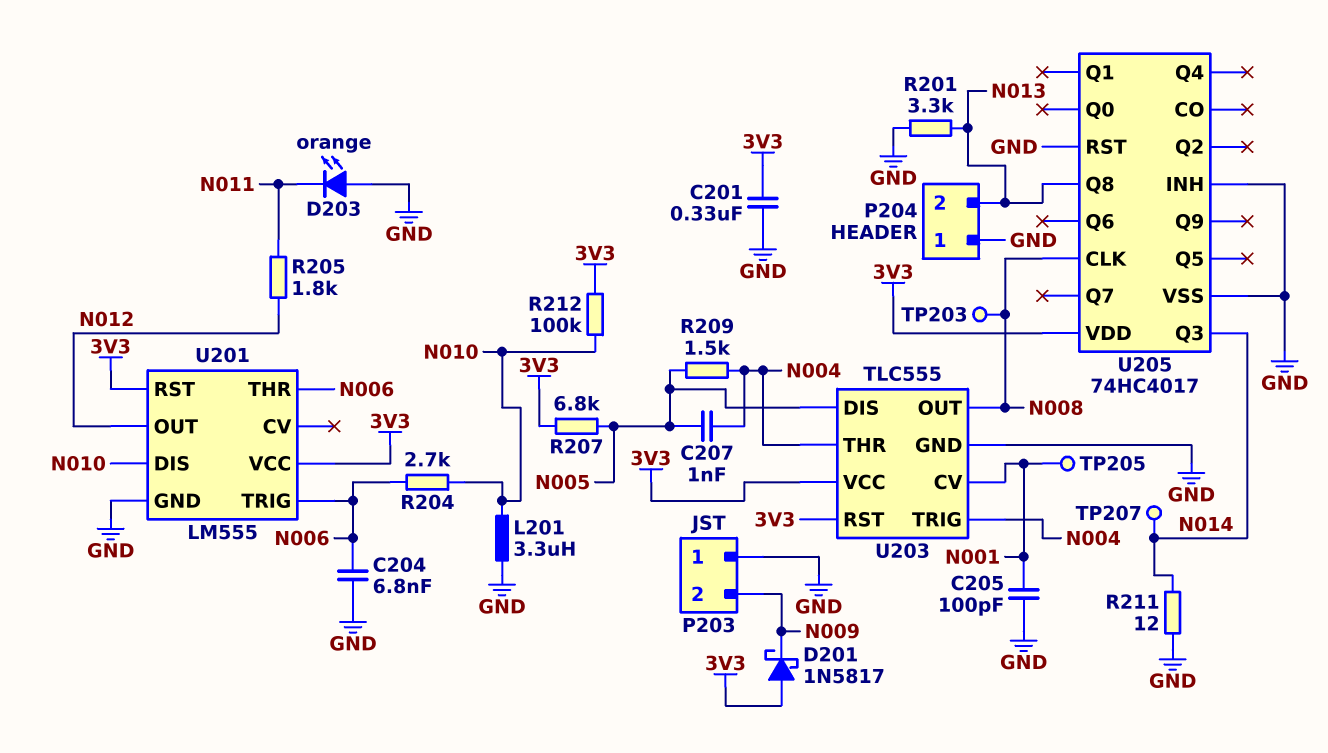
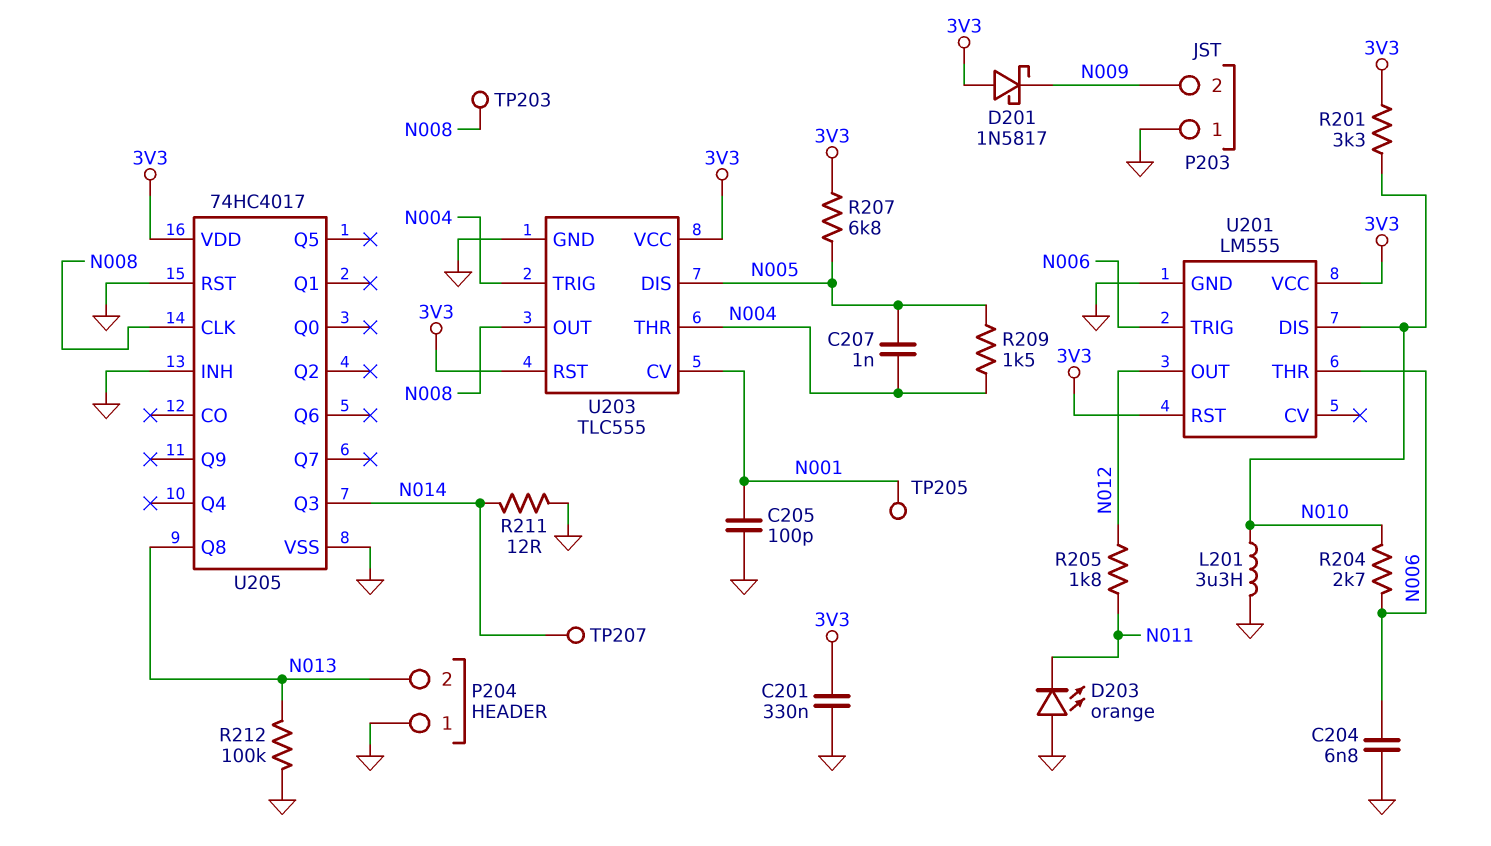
R201: 3.3k (GND, N013) -> 3.3k (3V3, N010)
R212: 100k (3V3, N010) -> 100k (GND, N013)

